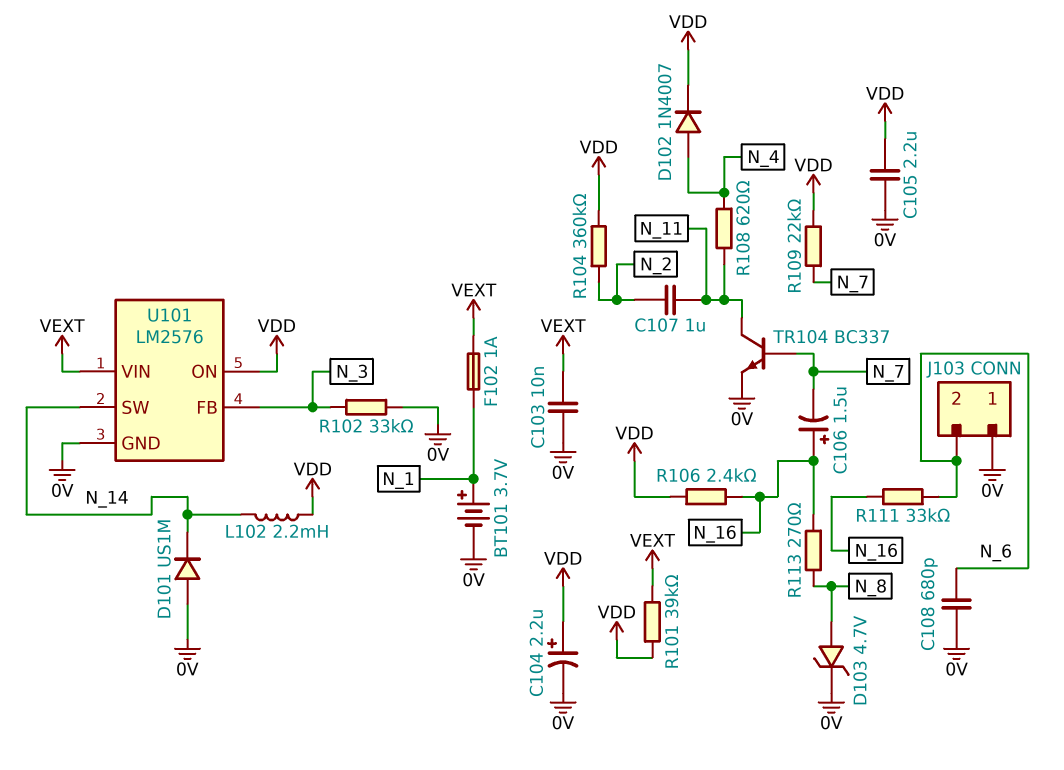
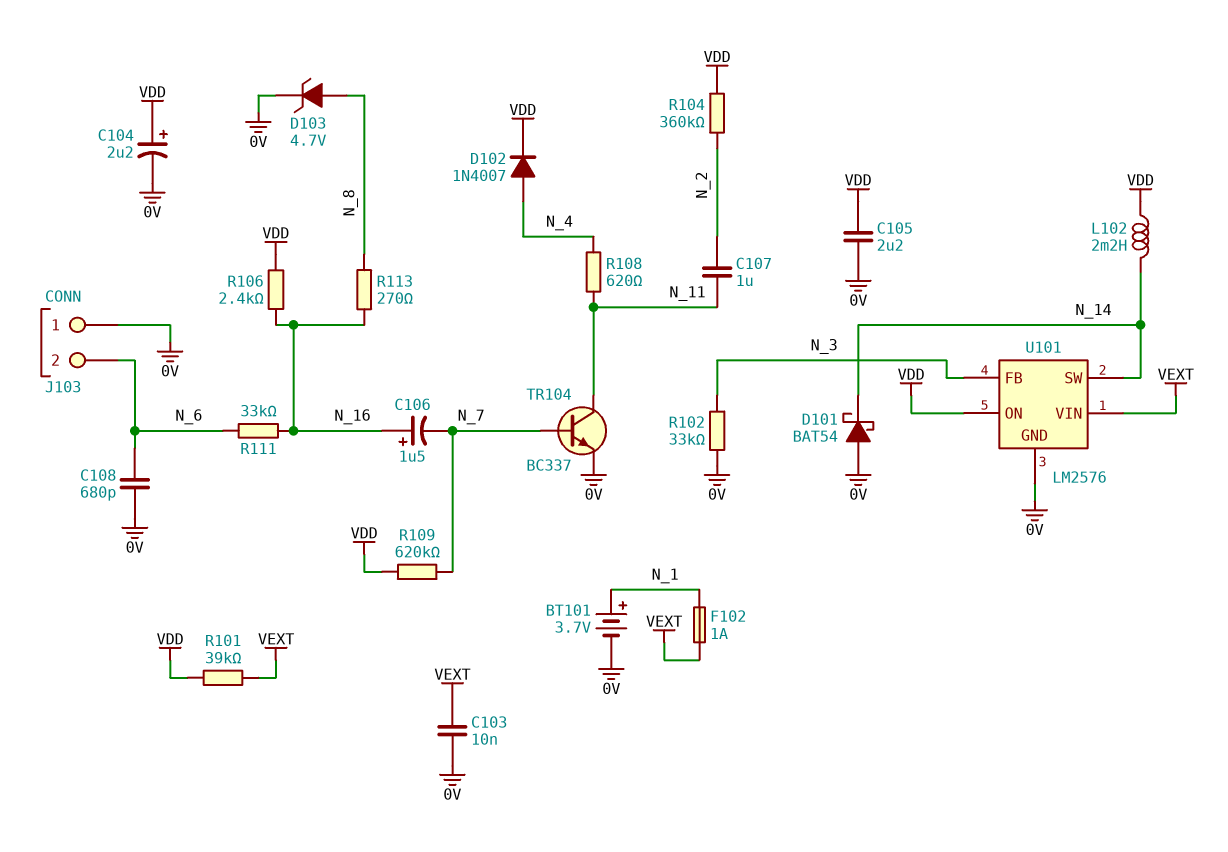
D101: diode US1M (A 0V, K N_14) -> schottky BAT54 (A 0V, K N_14)
R109: 22k (N_7, VDD) -> 620k (N_7, VDD)

